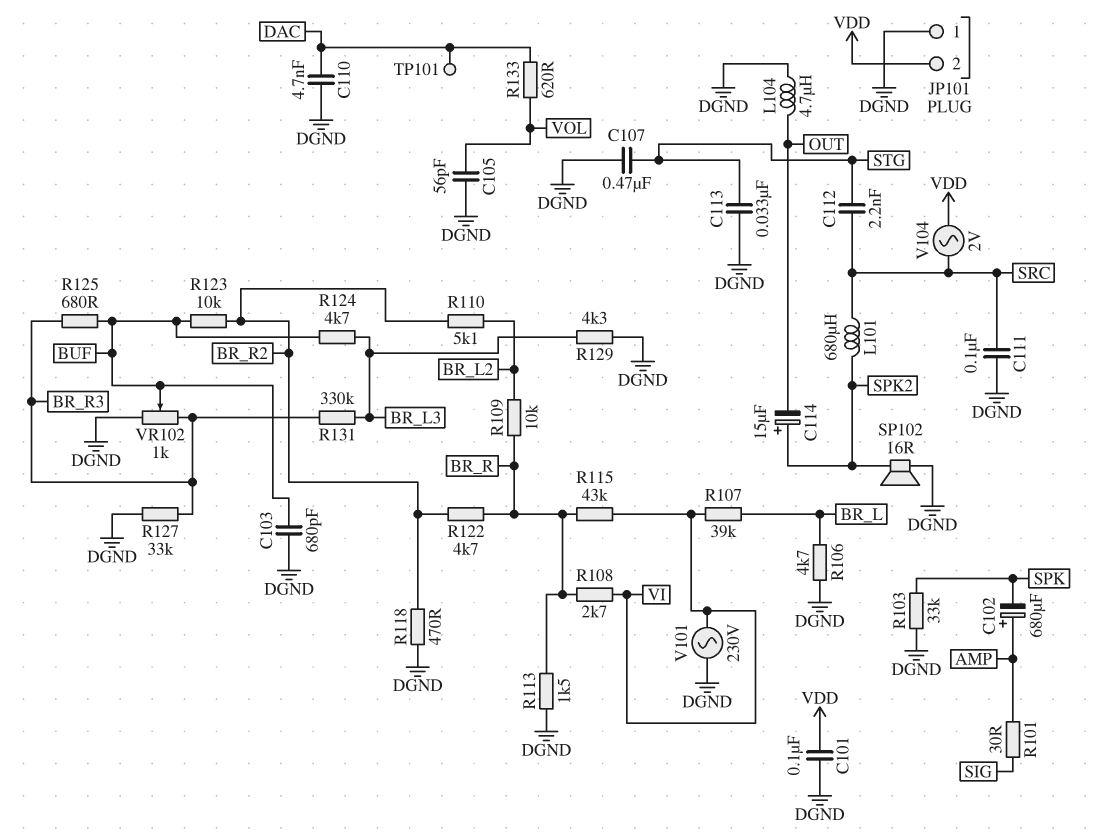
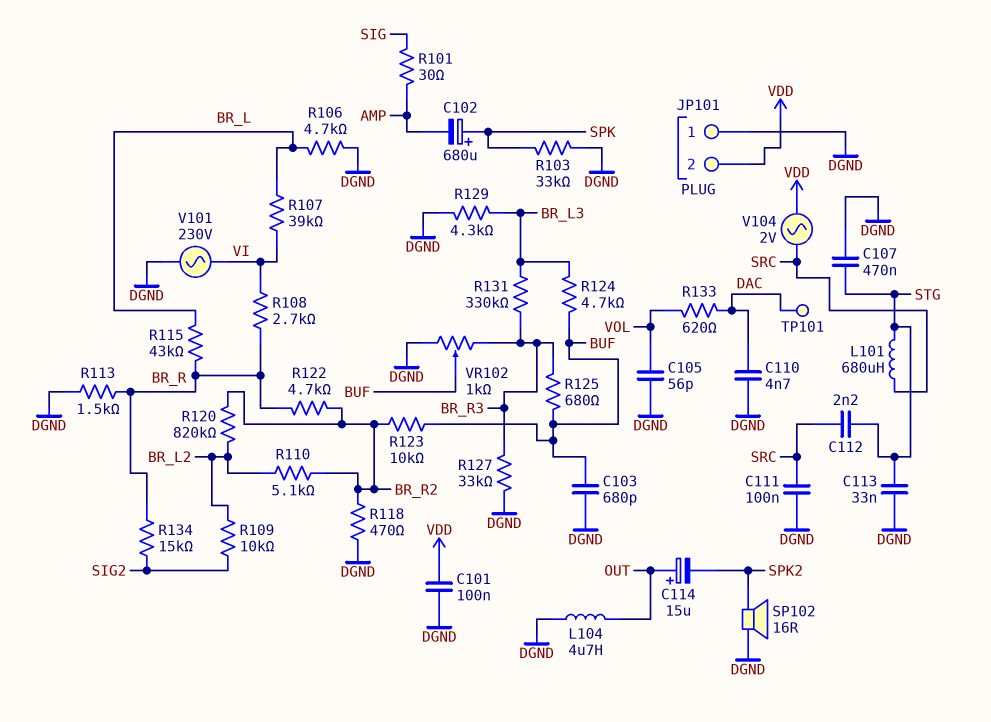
C102: 680uF (plus AMP, minus SPK) -> 680uF (plus SPK, minus AMP)
C114: 15uF (plus SPK2, minus OUT) -> 15uF (plus OUT, minus SPK2)
L101: 680uH (SPK2, SRC) -> 680uH (SRC, STG)
R109: 10k (BR_L2, BR_R) -> 10k (BR_L2, SIG2)
R115: 43k (BR_R, VI) -> 43k (BR_L, BR_R)
R120: none -> 820k (BR_L2, BR_R2)
R134: none -> 15k (BR_R, SIG2)

